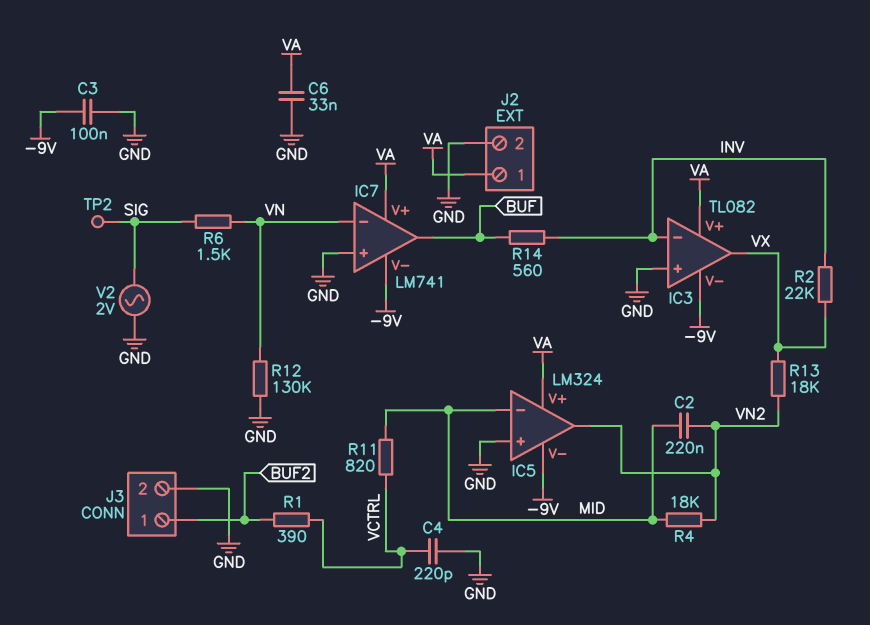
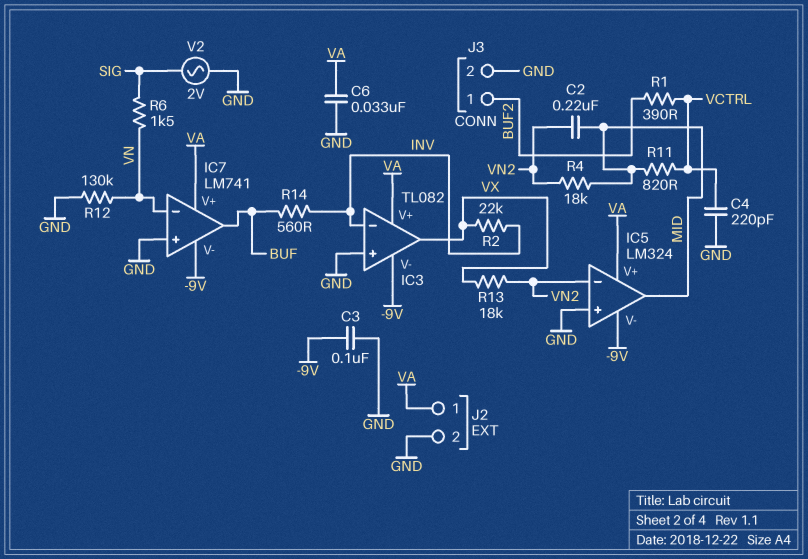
IC5 pin in-: MID -> VN2
IC5 pin out: VN2 -> MID
TP2: test point (SIG) -> none

